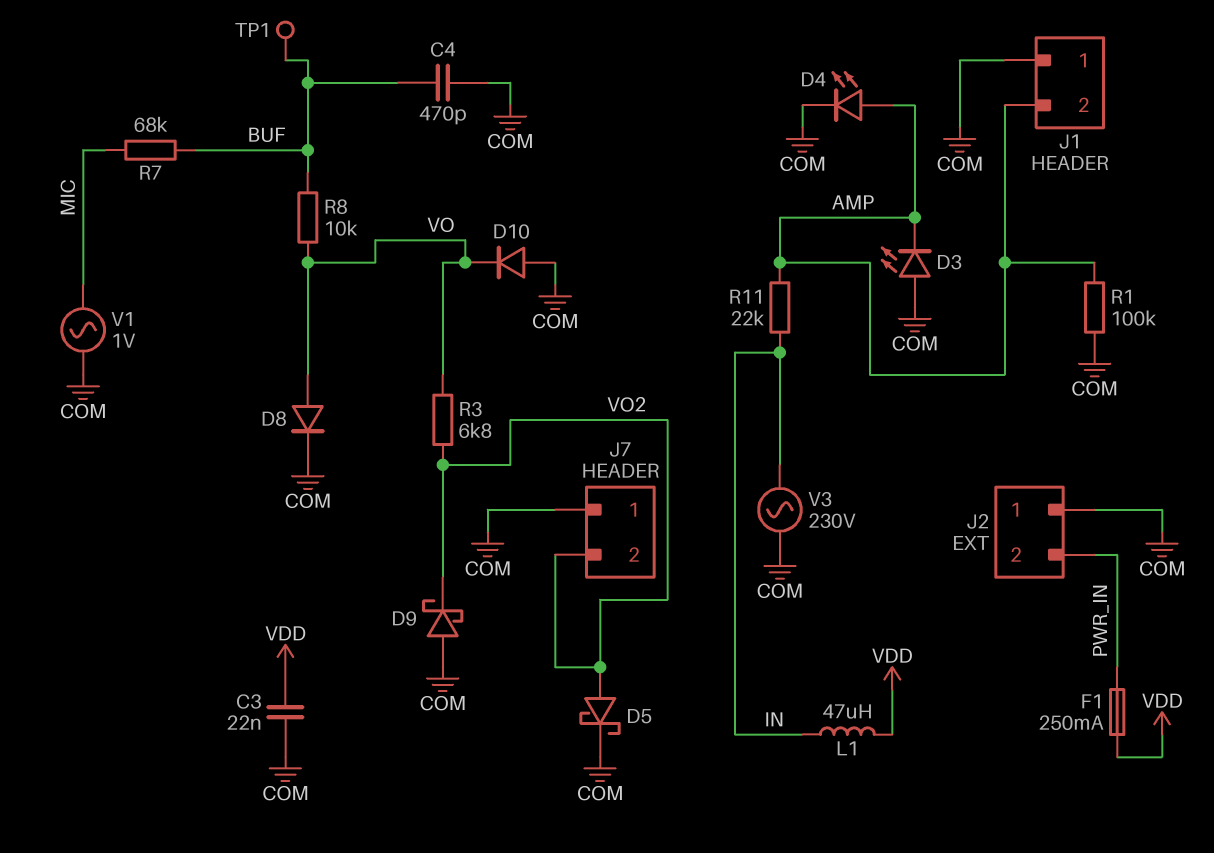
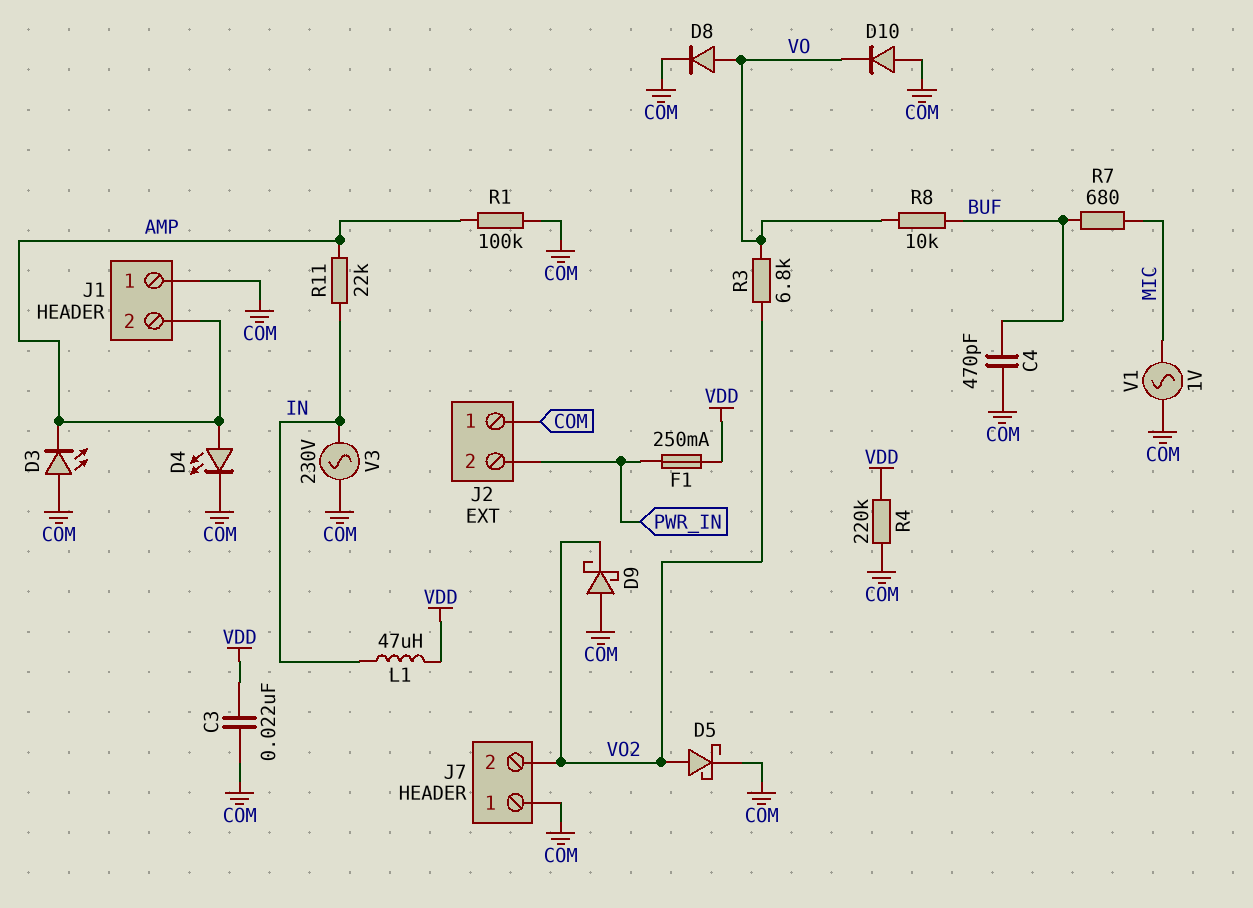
R4: none -> 220k (COM, VDD)
R7: 68k (BUF, MIC) -> 680 (BUF, MIC)
TP1: test point (BUF) -> none

